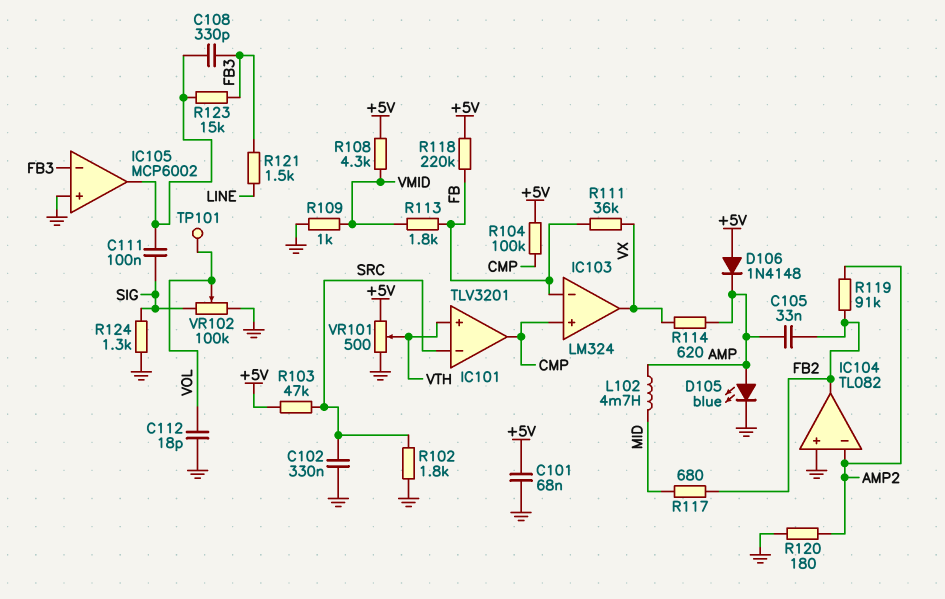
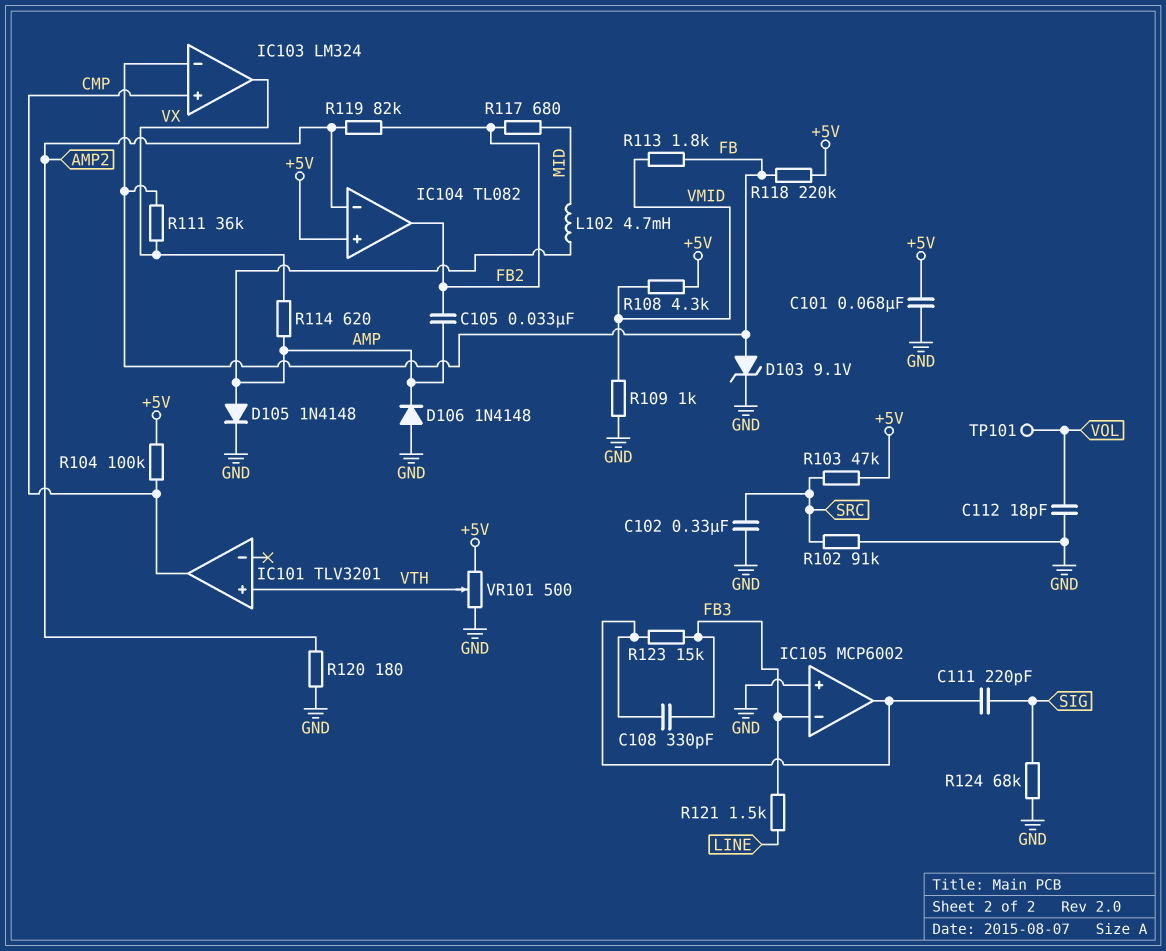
C111: 100nF (IC105/out, SIG) -> 220pF (IC105/out, SIG)
D103: none -> zener 9.1V (A FB, K GND)
D105: LED blue (A AMP, K GND) -> diode 1N4148 (A AMP, K GND)
D106: diode 1N4148 (A +5V, K AMP) -> diode 1N4148 (A GND, K AMP)
IC101 pin in-: SRC -> none
IC104 pin in+: GND -> +5V
R102: 1.8k (GND, SRC) -> 91k (GND, SRC)
R119: 91k (AMP2, FB2) -> 82k (AMP2, FB2)
R124: 1.3k (GND, SIG) -> 68k (GND, SIG)
VR102: 100k (GND, SIG, wiper VOL) -> none

